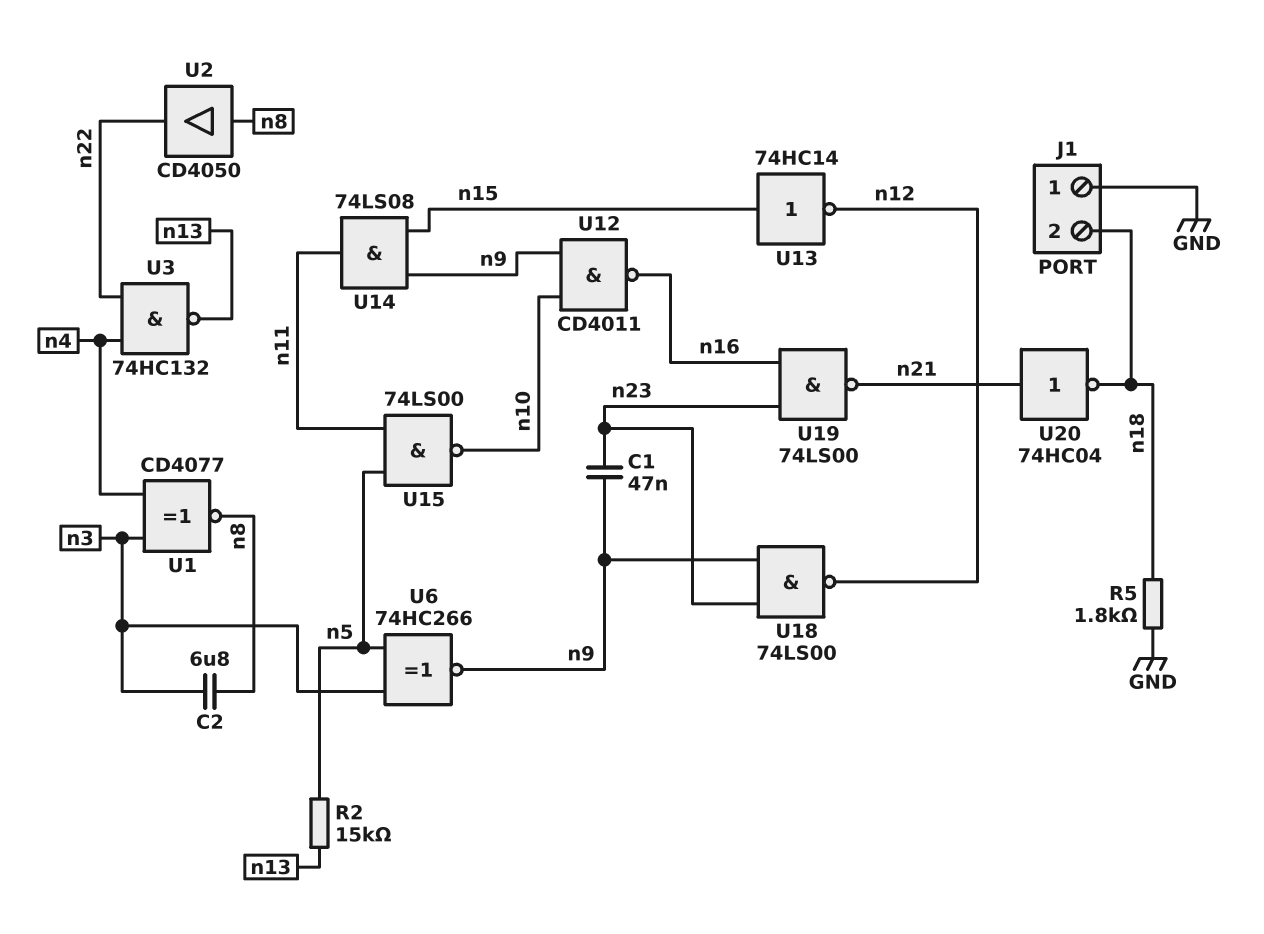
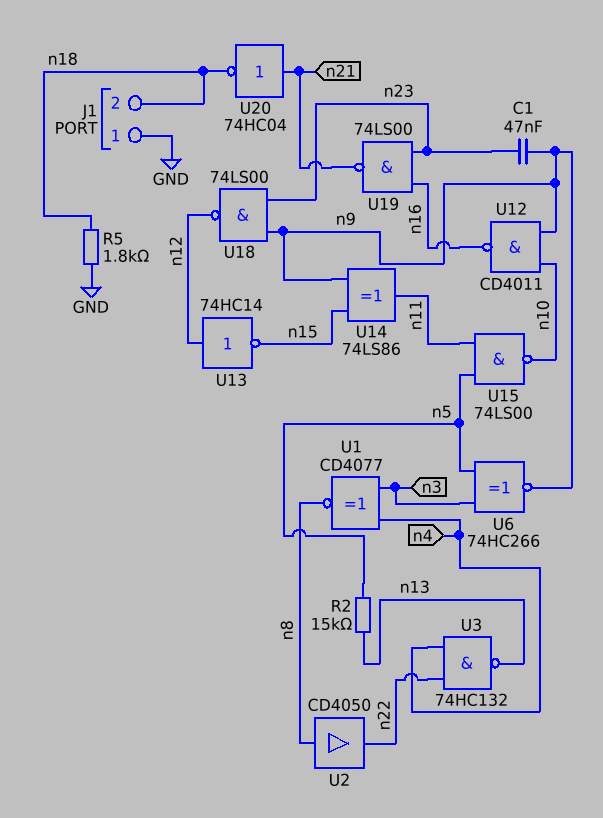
C2: 6.8uF (n3, n8) -> none
U13: NOT 74HC14 (in n15, out n12) -> NOT 74HC14 (in n12, out n15)
U14: AND 74LS08 (in n9, in n15, out n11) -> XOR 74LS86 (in n9, in n15, out n11)

